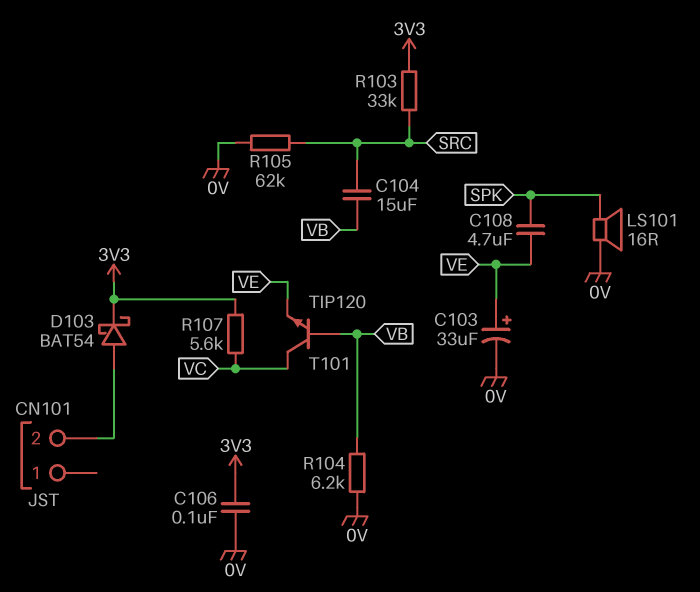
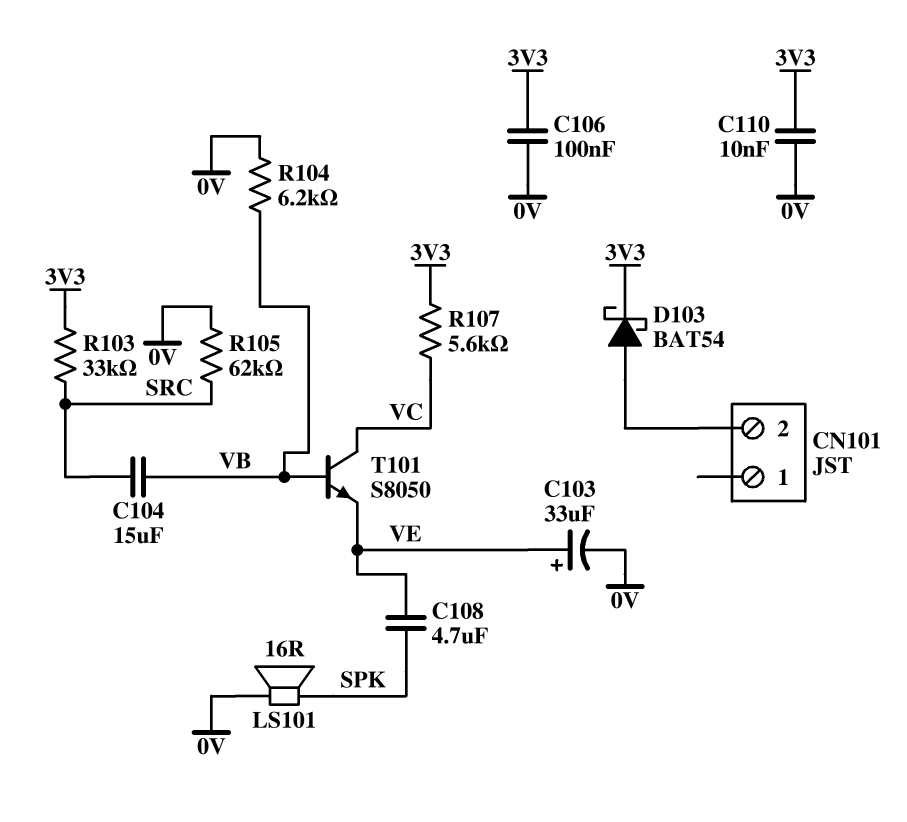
C110: none -> 10nF (0V, 3V3)
T101: NPN TIP120 (B VB, C VC, E VE) -> NPN S8050 (B VB, C VC, E VE)

